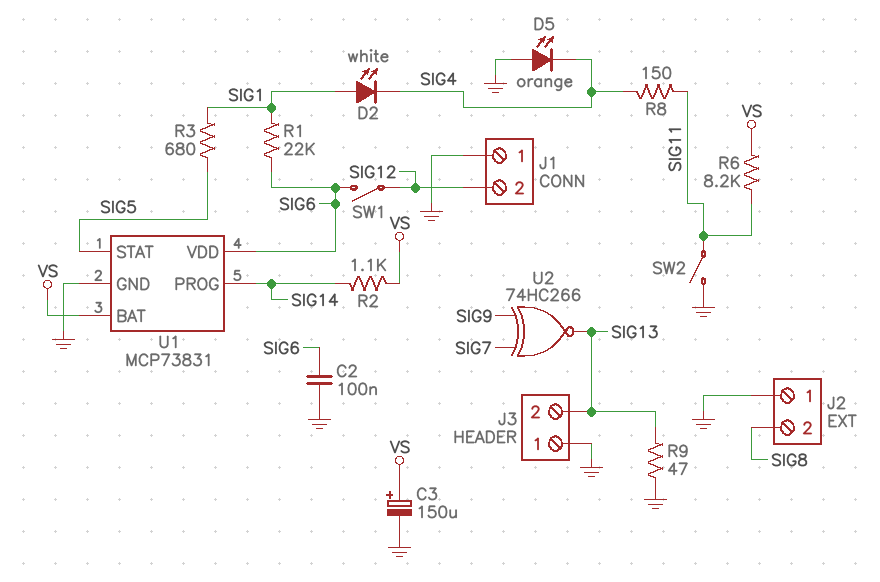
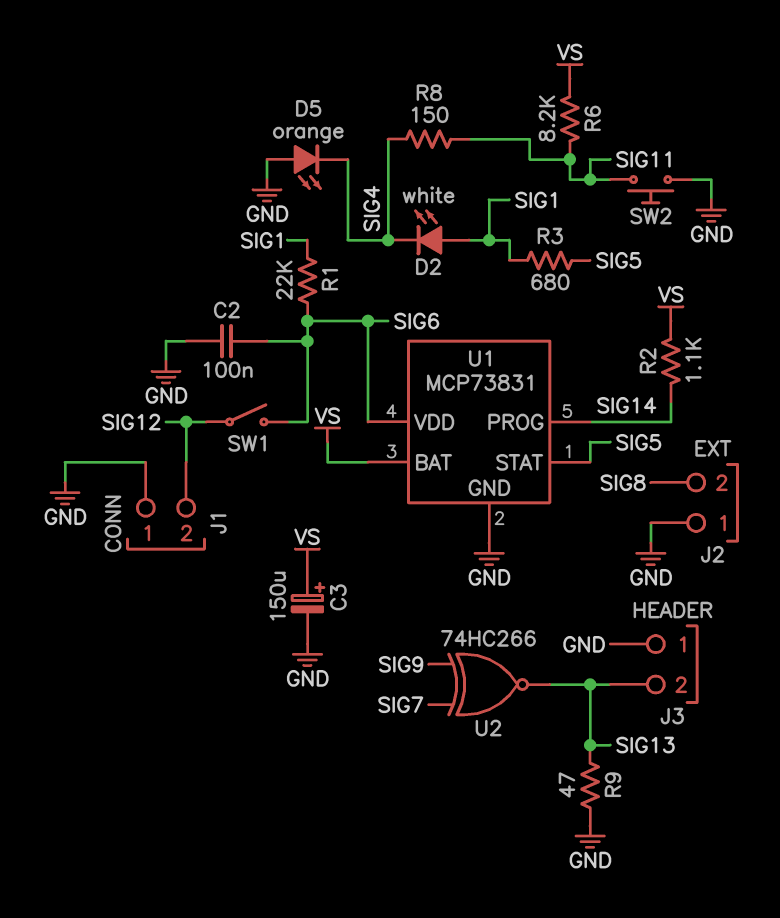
SW2: switch (GND, SIG11) -> button (GND, SIG11)

